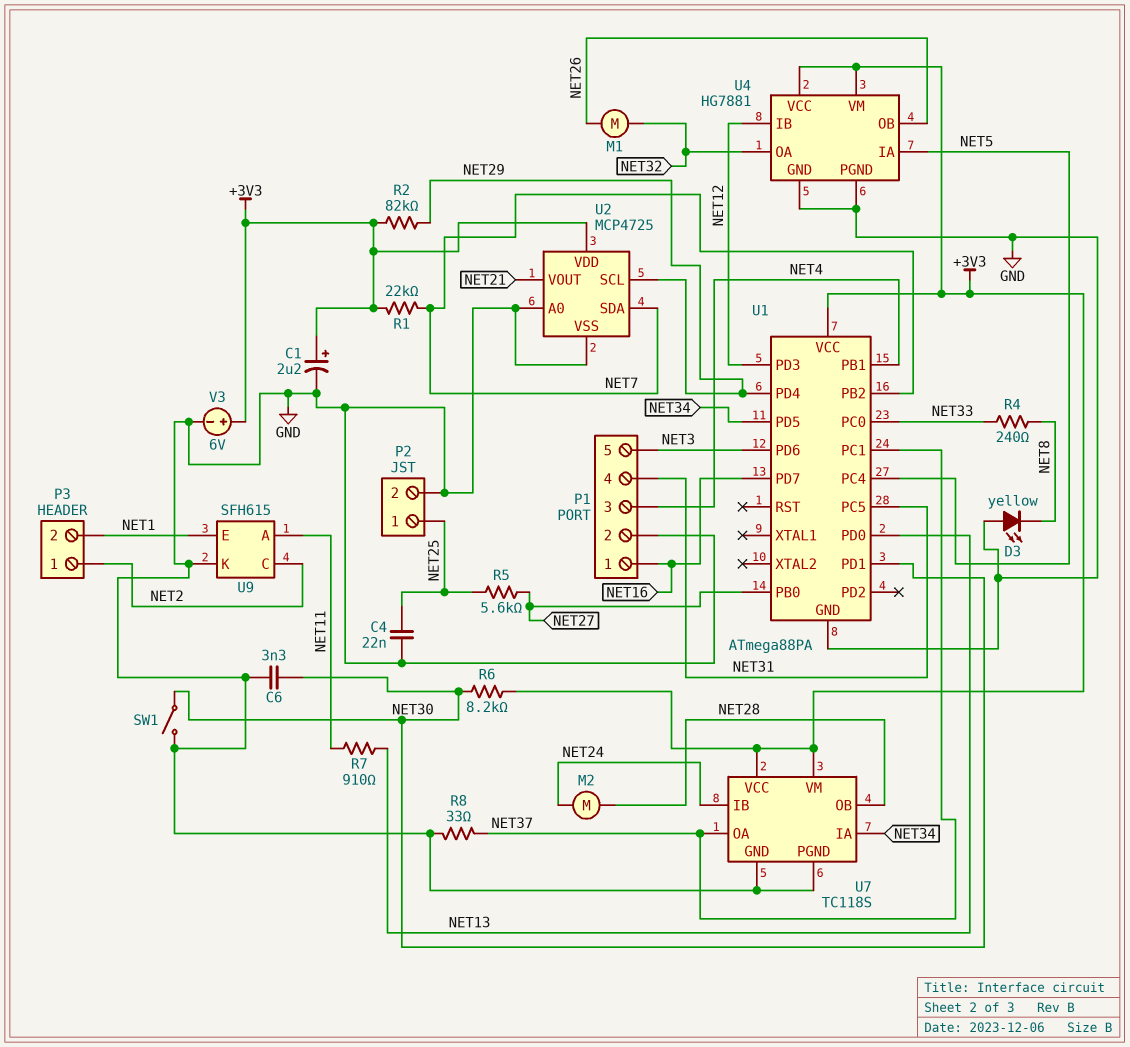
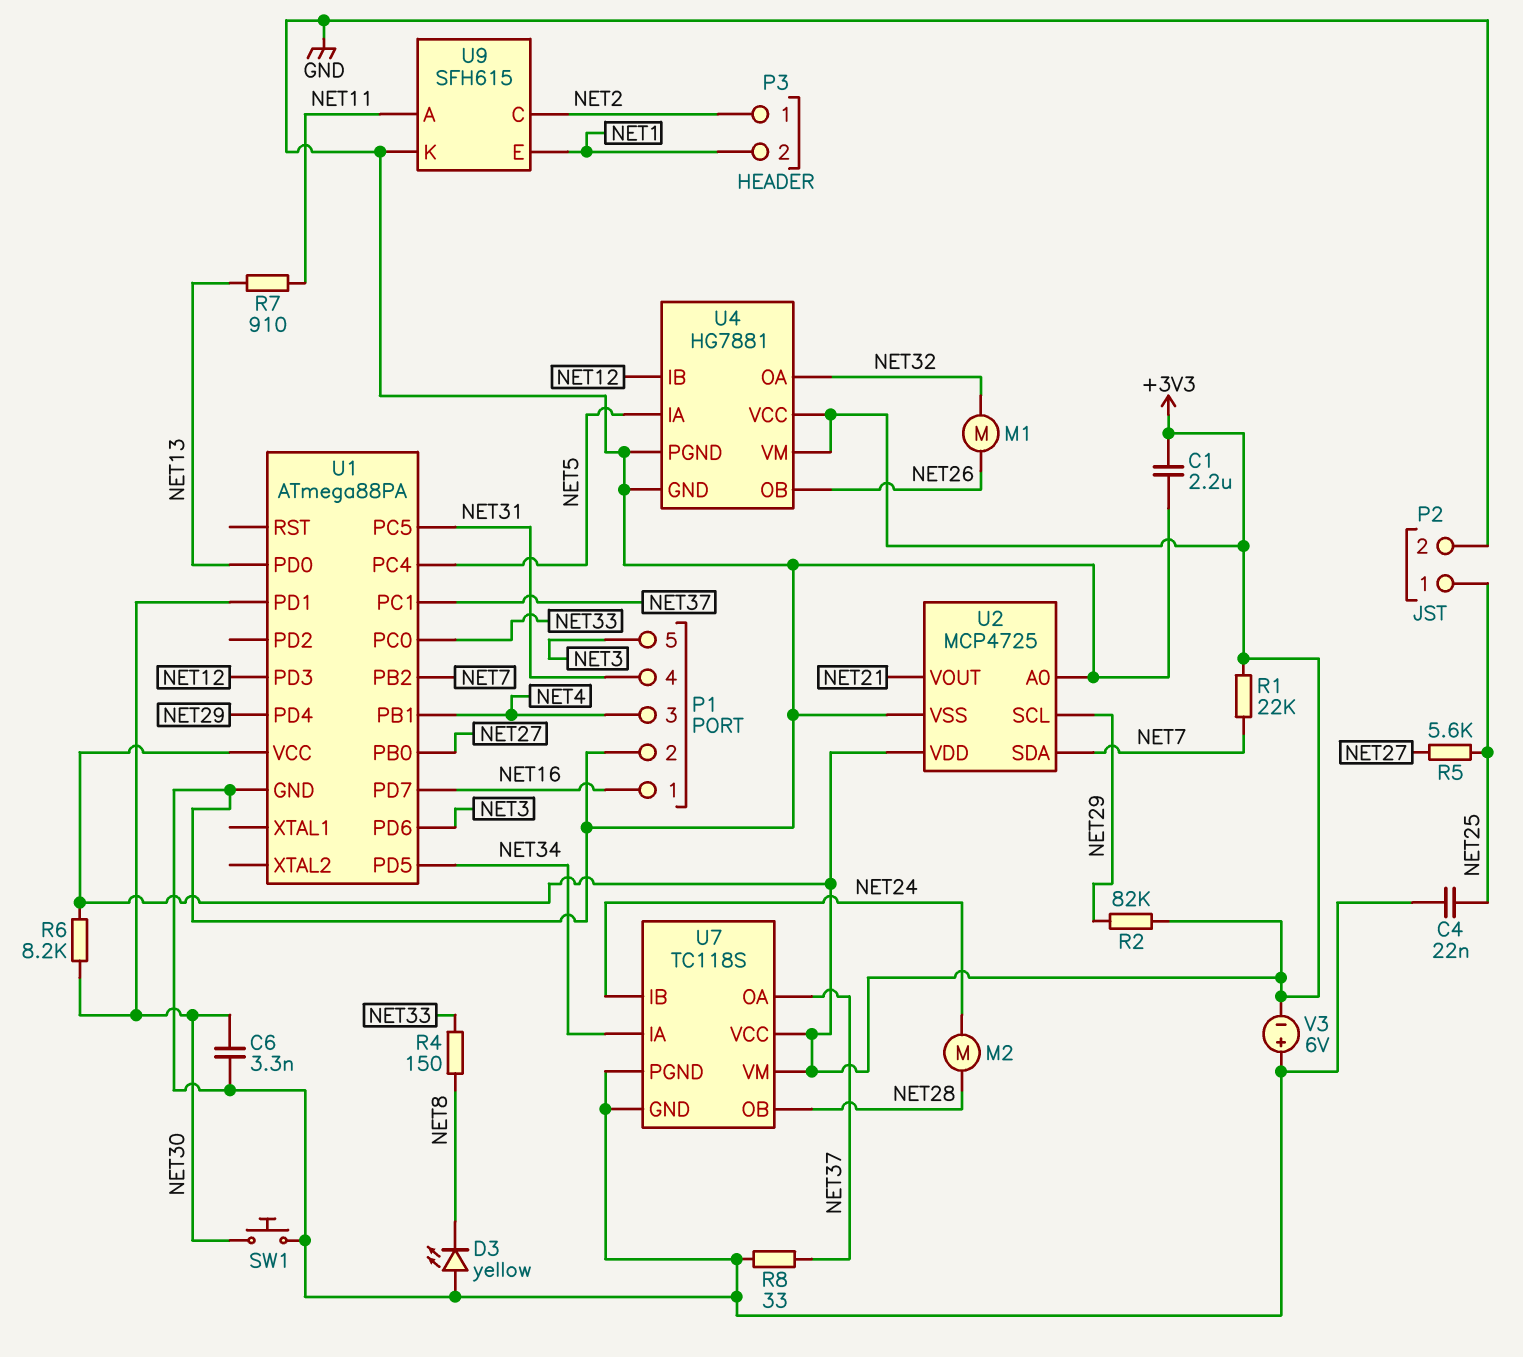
C1: 2.2uF (plus +3V3, minus GND) -> 2.2uF (+3V3, GND)
R4: 240 (NET8, NET33) -> 150 (NET8, NET33)
SW1: switch (GND, NET30) -> button (GND, NET30)
V3: 6V (plus +3V3, minus GND) -> 6V (plus GND, minus +3V3)

